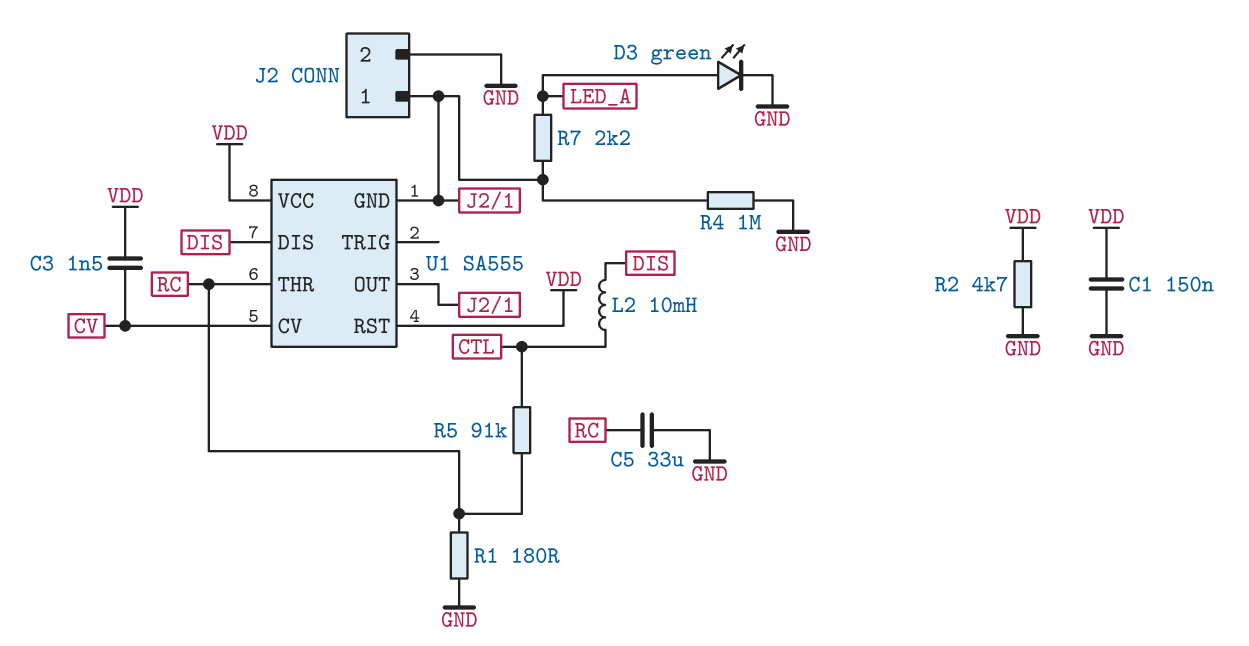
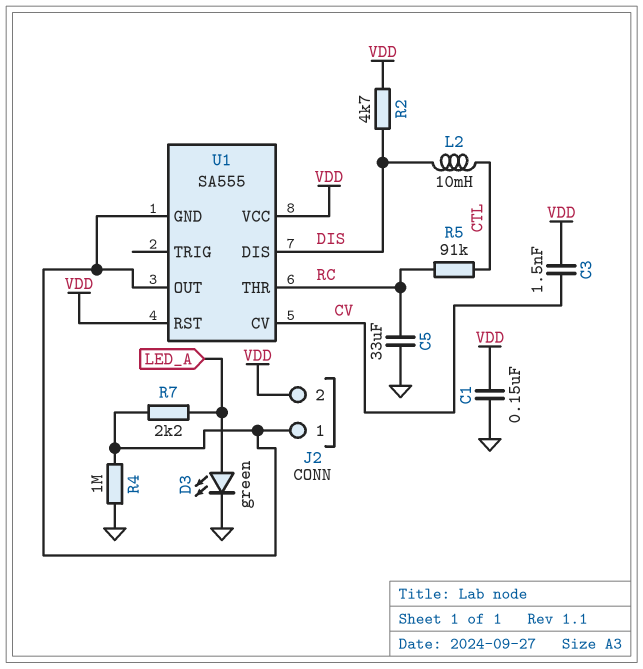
J2 pin 2: GND -> VDD
R1: 180 (GND, RC) -> none
R2: 4.7k (GND, VDD) -> 4.7k (DIS, VDD)

